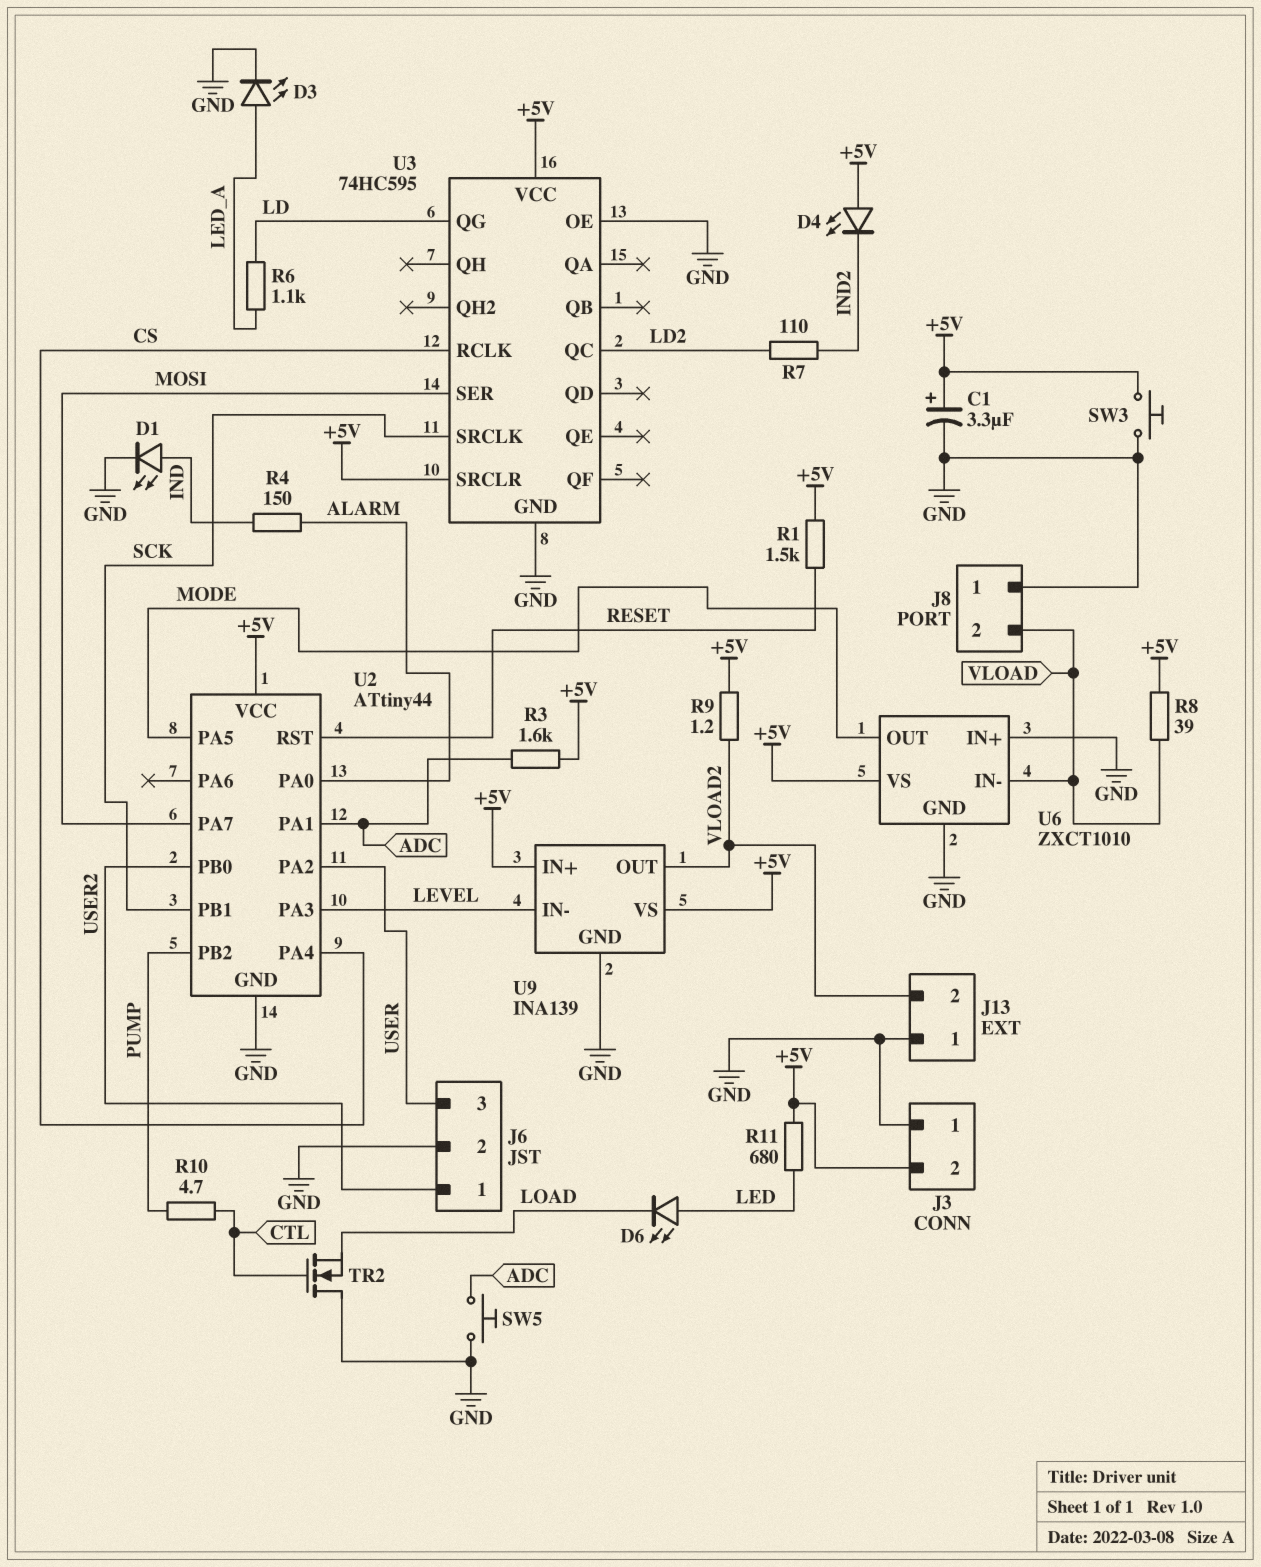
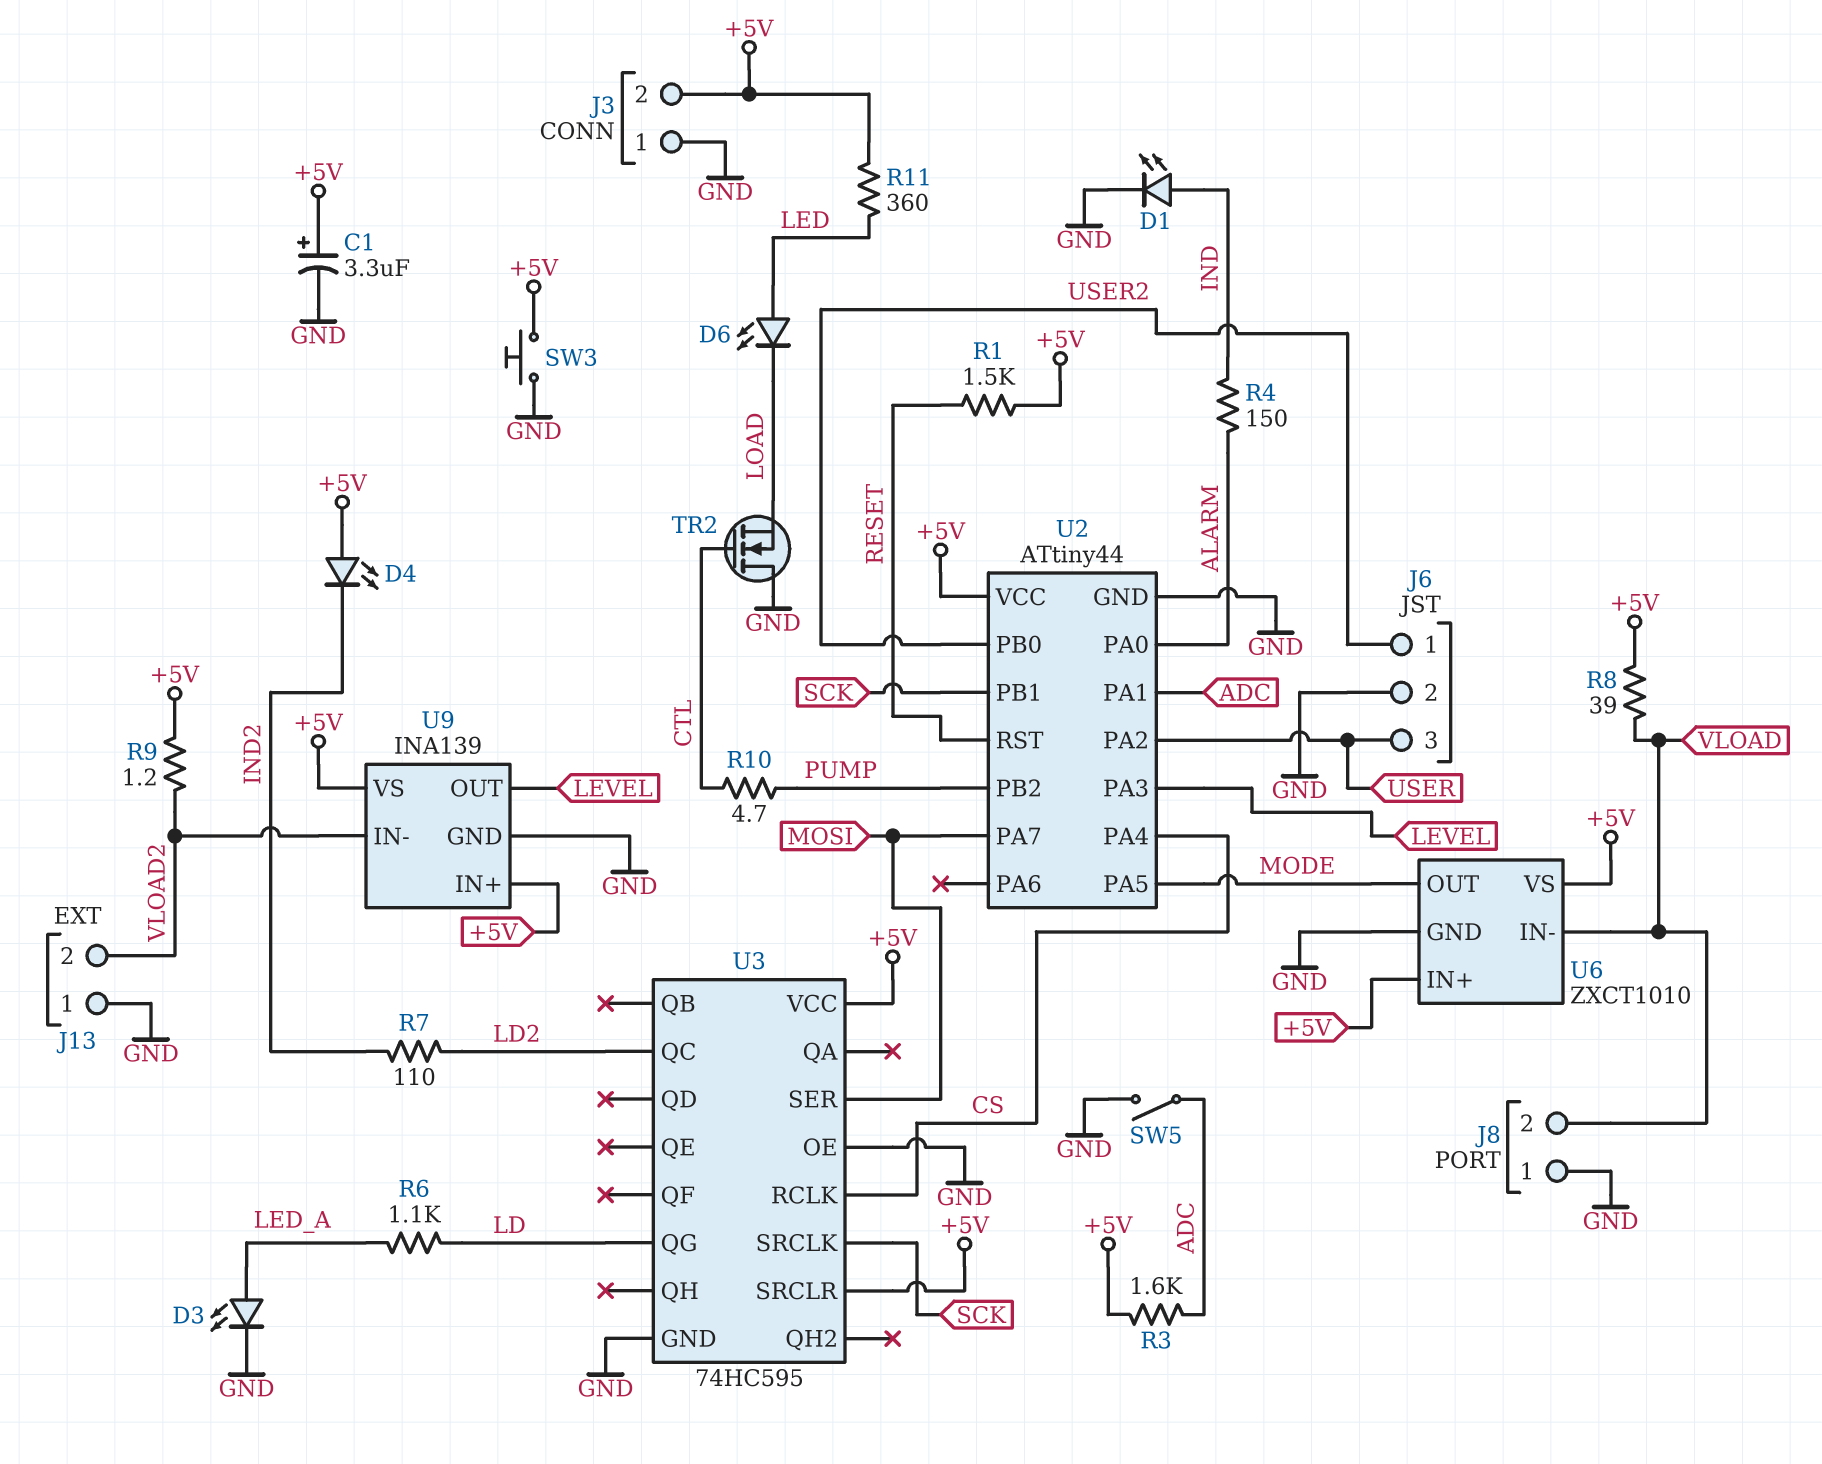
R11: 680 (+5V, LED) -> 360 (+5V, LED)
SW5: button (ADC, GND) -> switch (ADC, GND)
U6 pin IN+: GND -> +5V
U9 pin IN-: LEVEL -> VLOAD2
U9 pin OUT: VLOAD2 -> LEVEL

